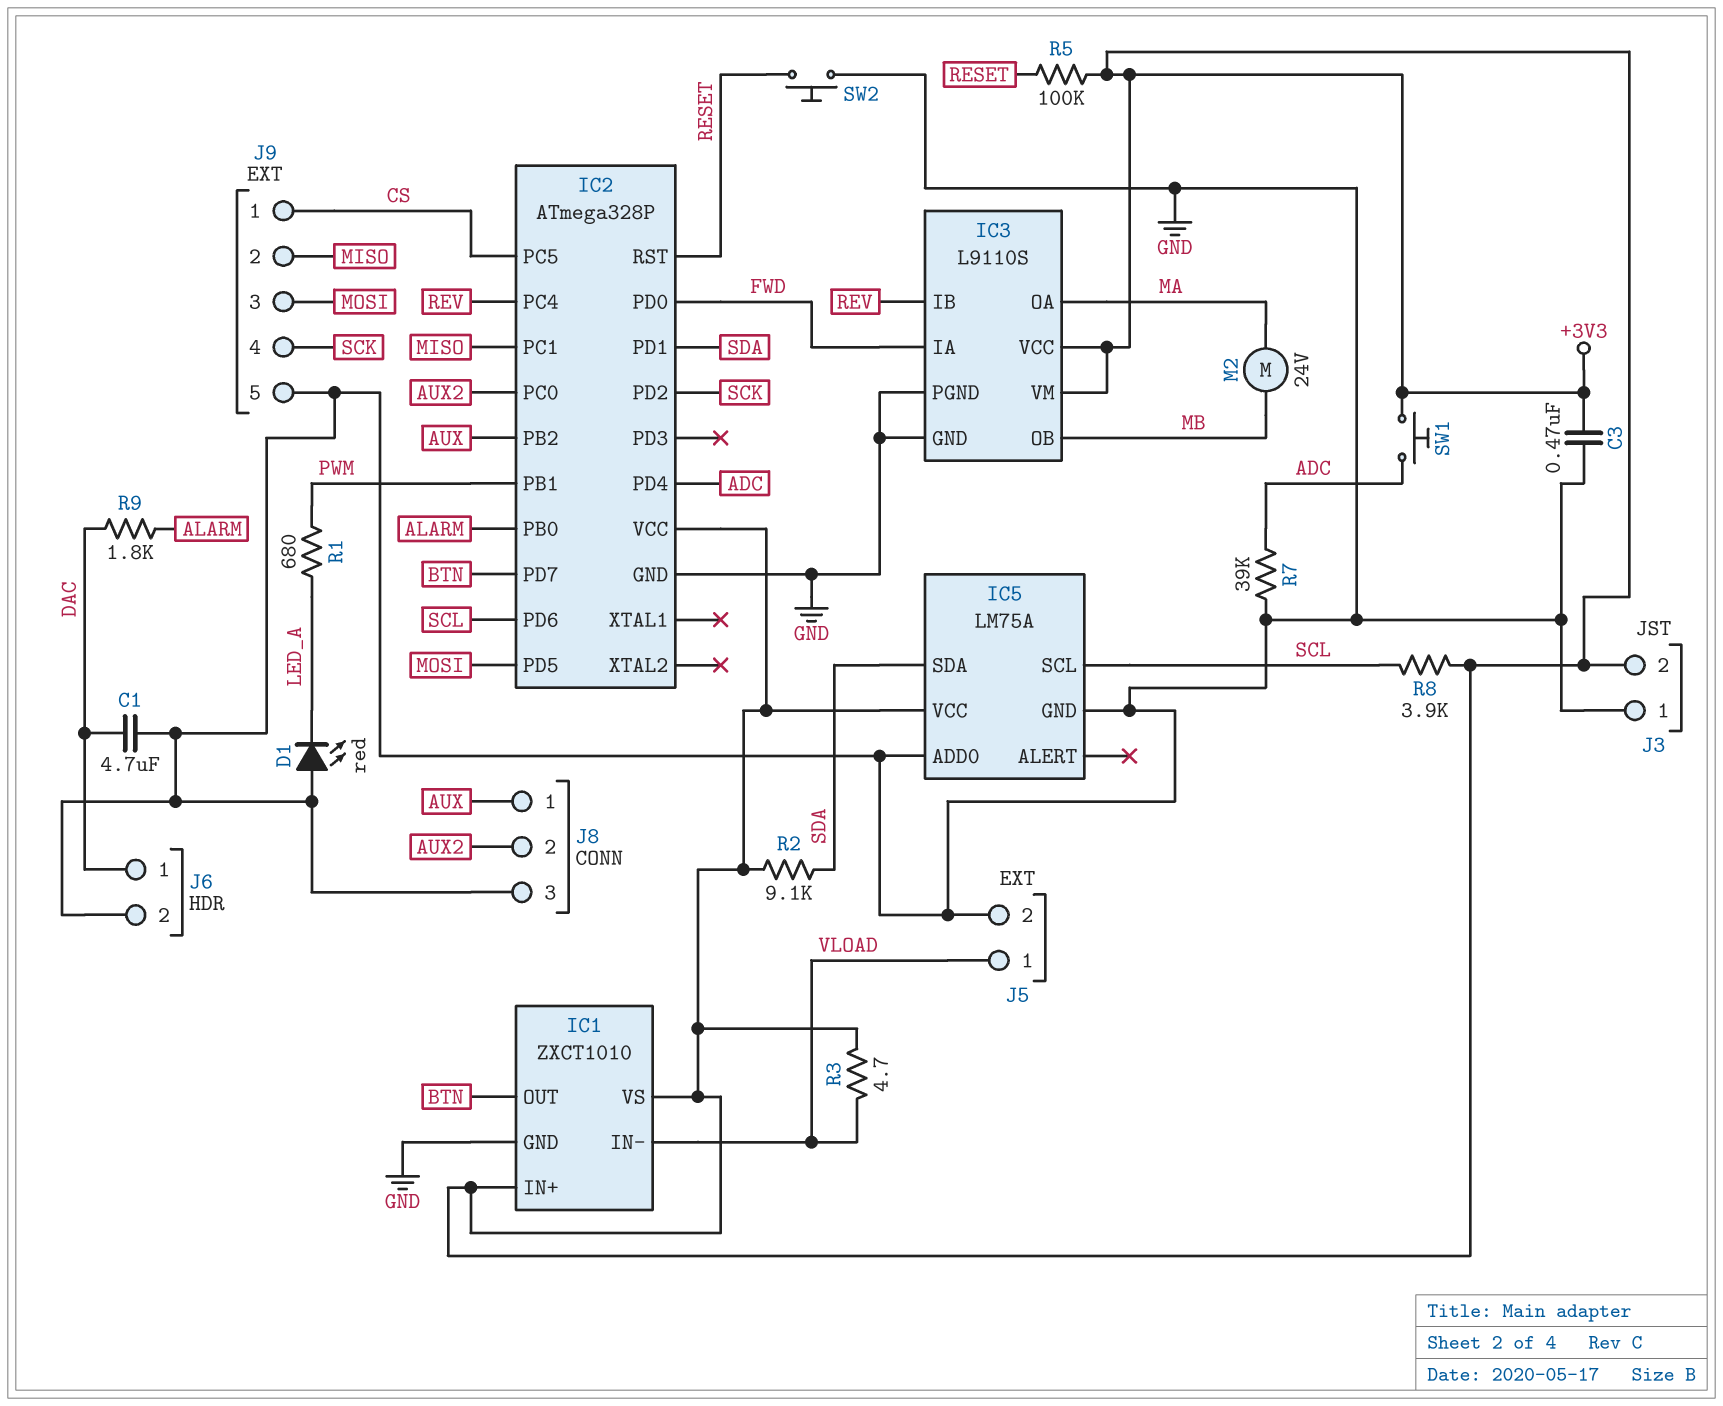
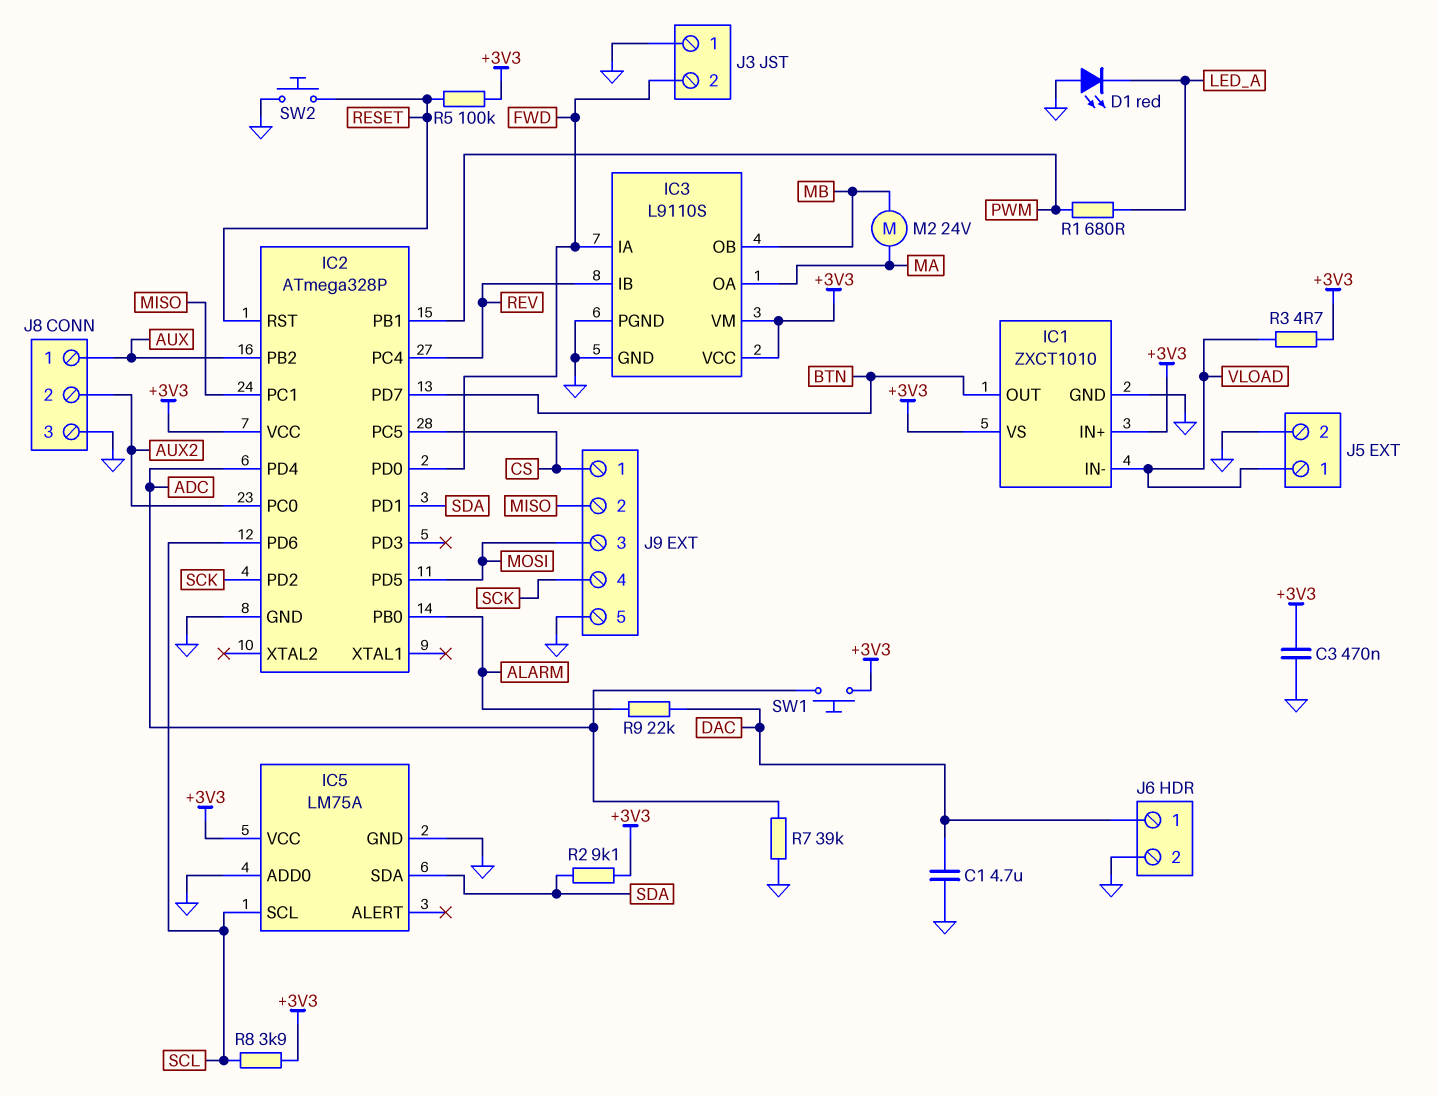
J3 pin 2: +3V3 -> FWD
R9: 1.8k (ALARM, DAC) -> 22k (ALARM, DAC)

